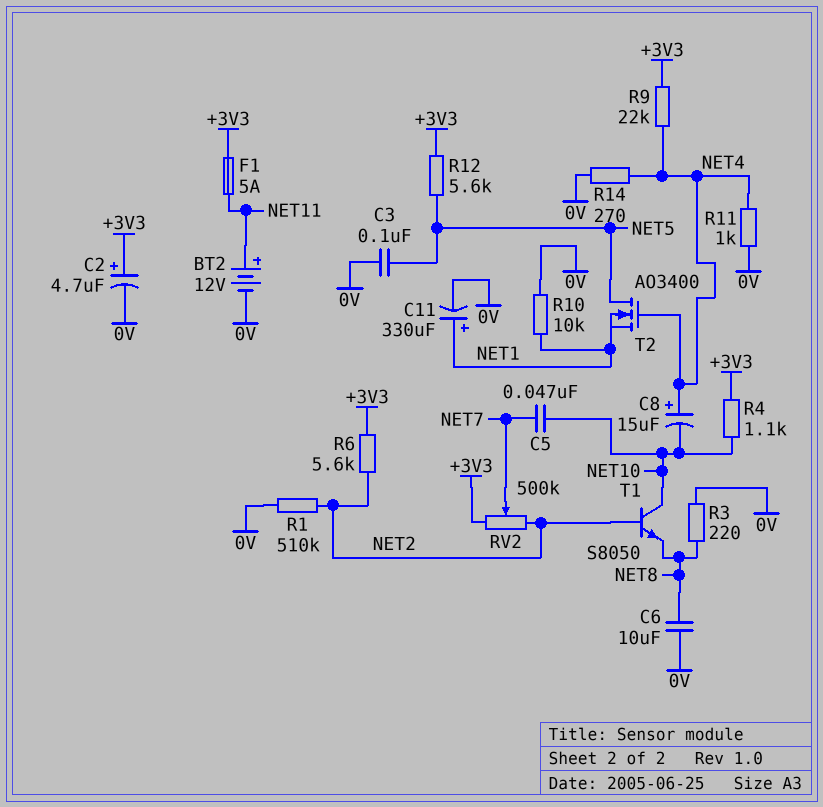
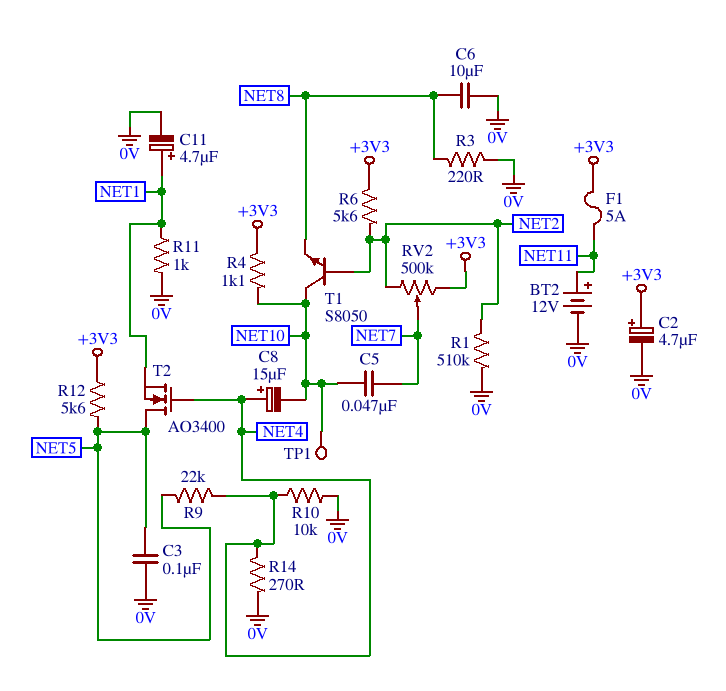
C11: 330uF (plus NET1, minus 0V) -> 4.7uF (plus NET1, minus 0V)
R9: 22k (+3V3, NET4) -> 22k (NET4, NET5)
R10: 10k (0V, NET1) -> 10k (0V, NET4)
R11: 1k (0V, NET4) -> 1k (0V, NET1)
TP1: none -> test point (NET10)

